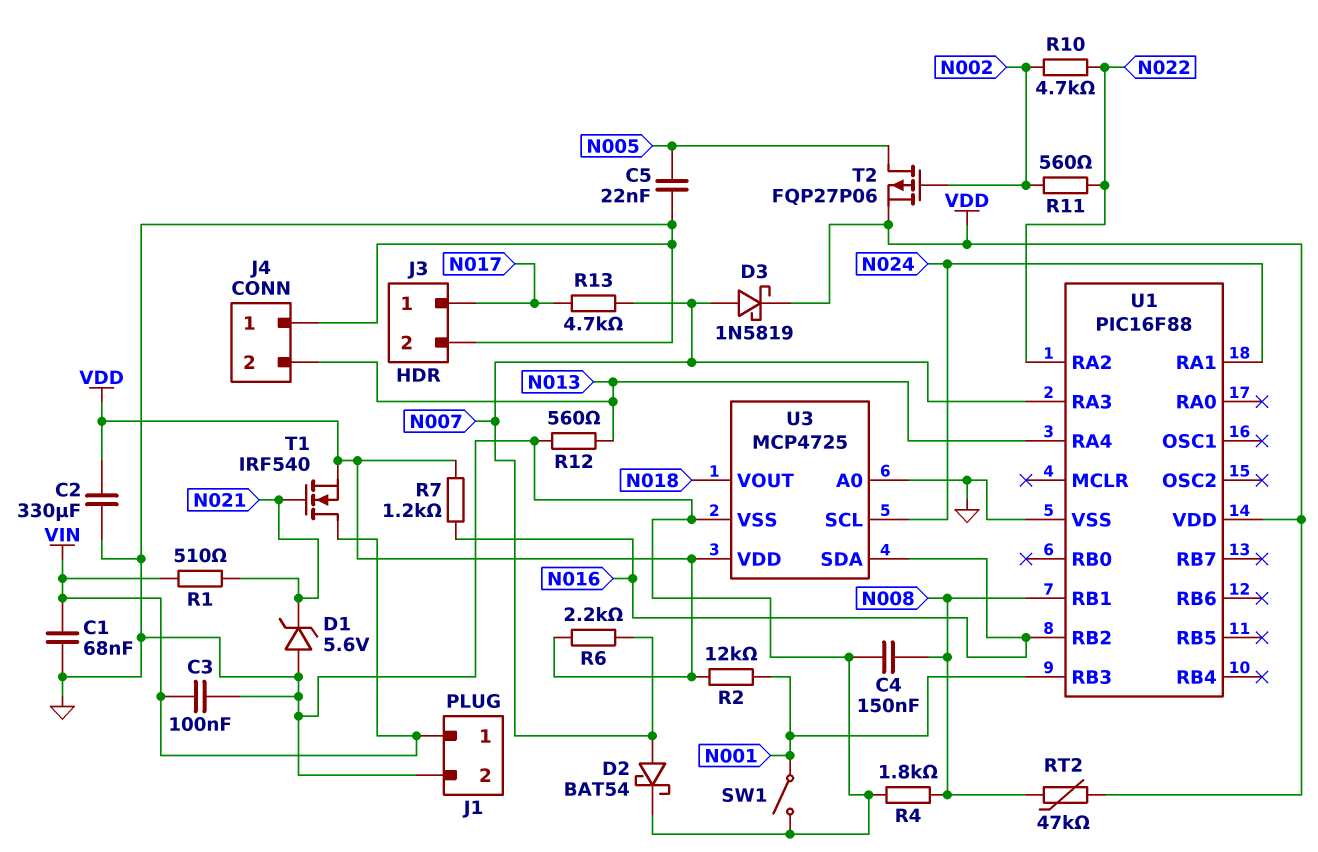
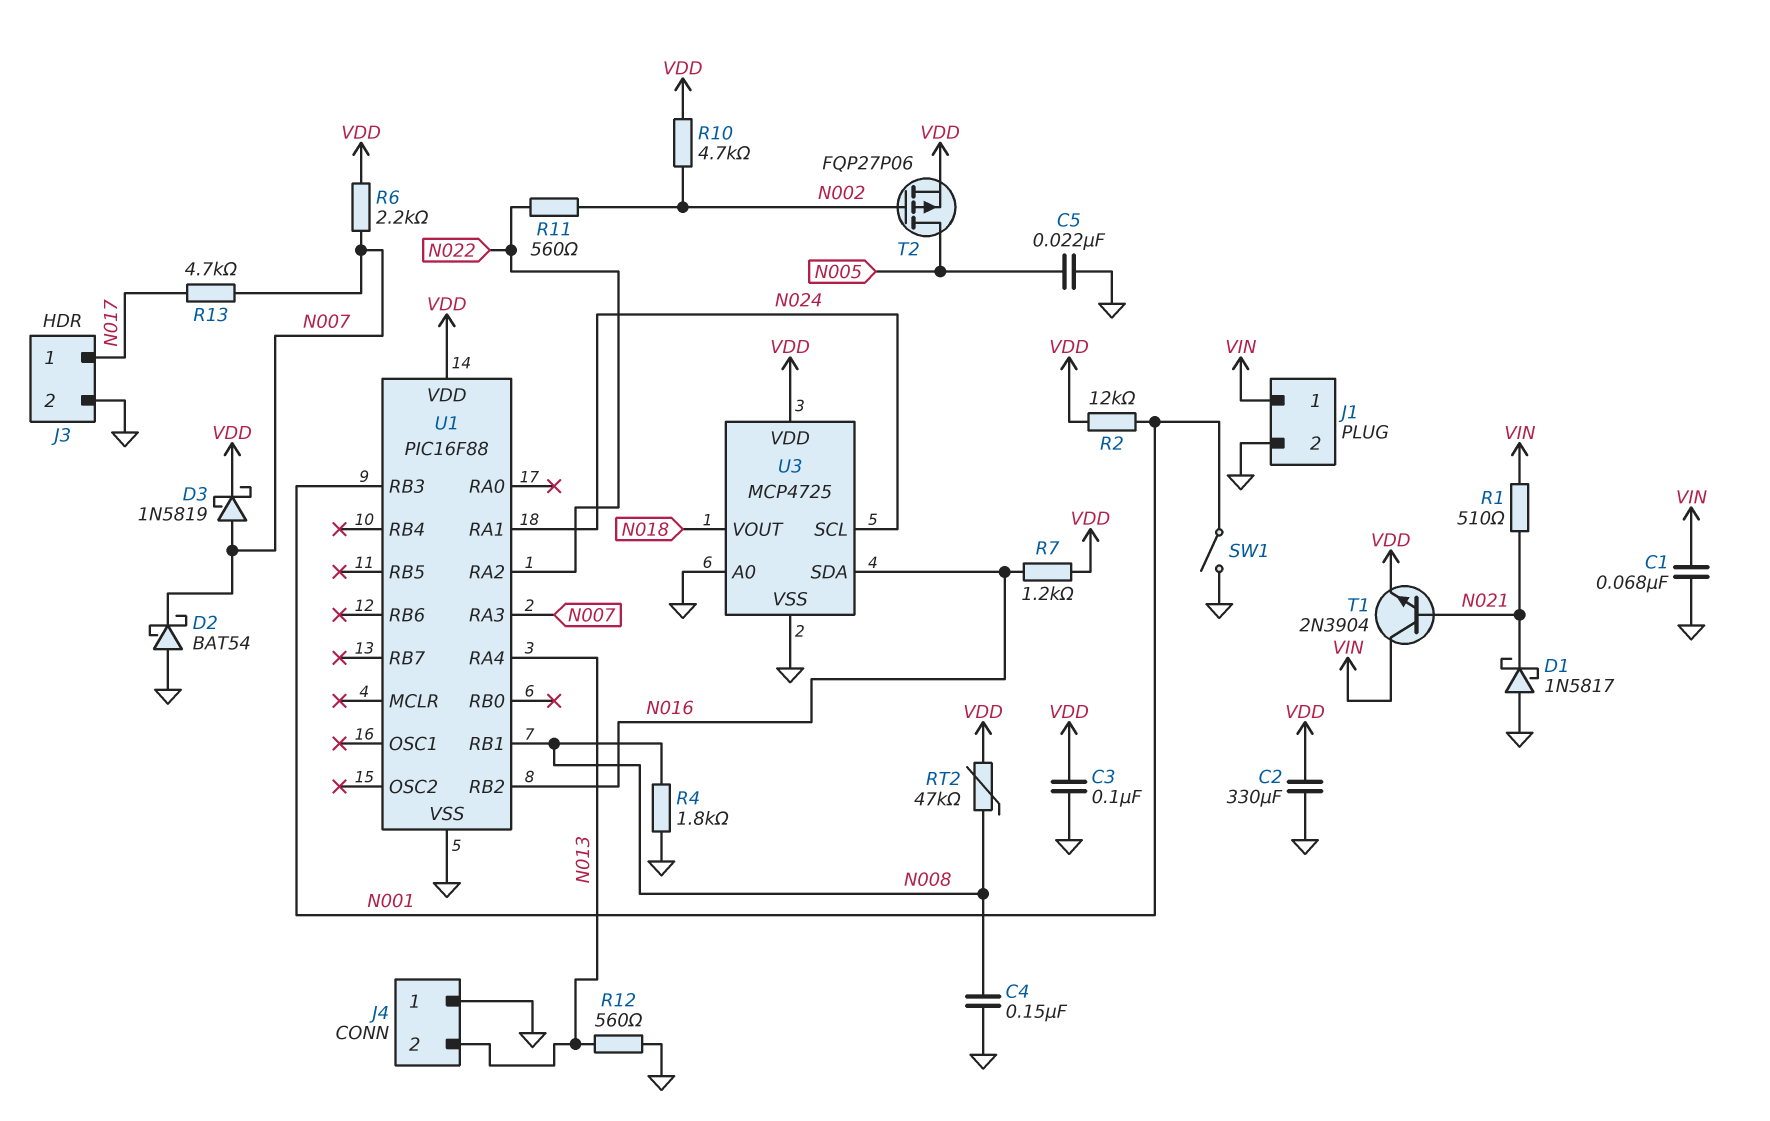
C3: 100nF (GND, VIN) -> 100nF (GND, VDD)
D1: zener 5.6V (A GND, K N021) -> schottky 1N5817 (A GND, K N021)
D2: schottky BAT54 (A N007, K GND) -> schottky BAT54 (A GND, K N007)
R10: 4.7k (N002, N022) -> 4.7k (N002, VDD)
T1: NMOS IRF540 (G N021, D VIN, S VDD) -> NPN 2N3904 (B N021, C VIN, E VDD)

